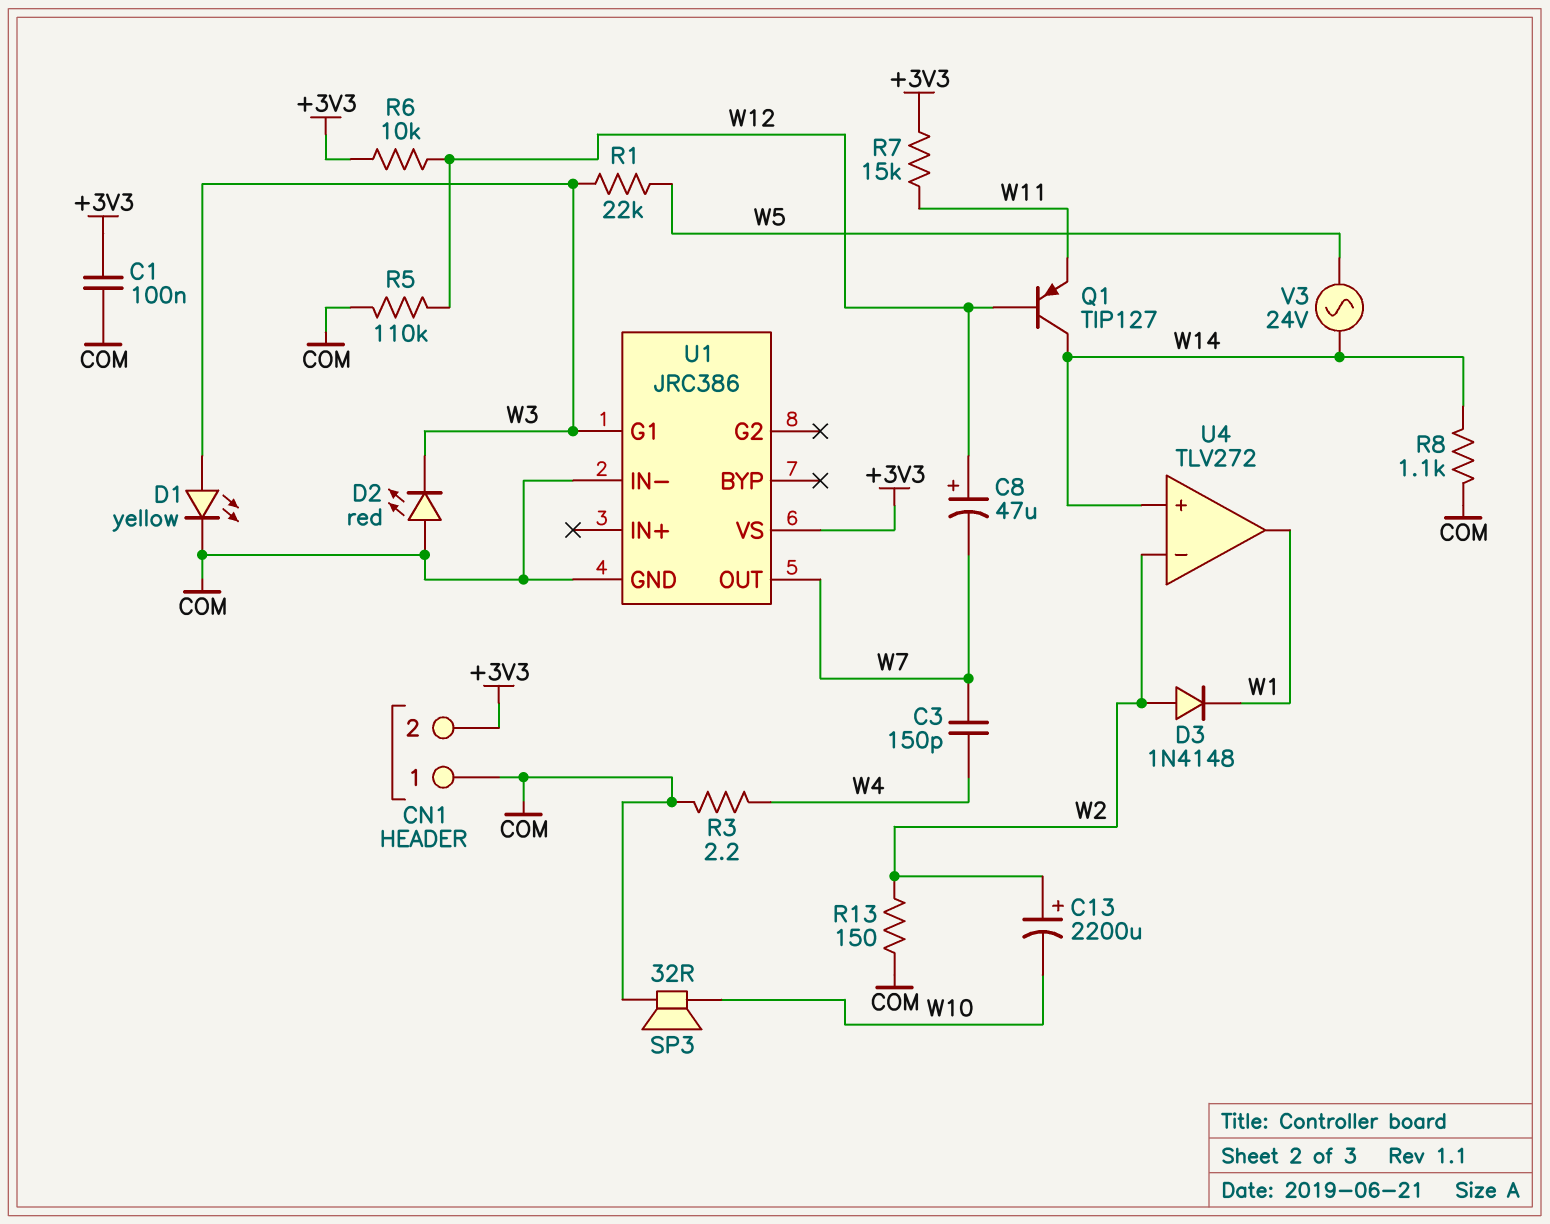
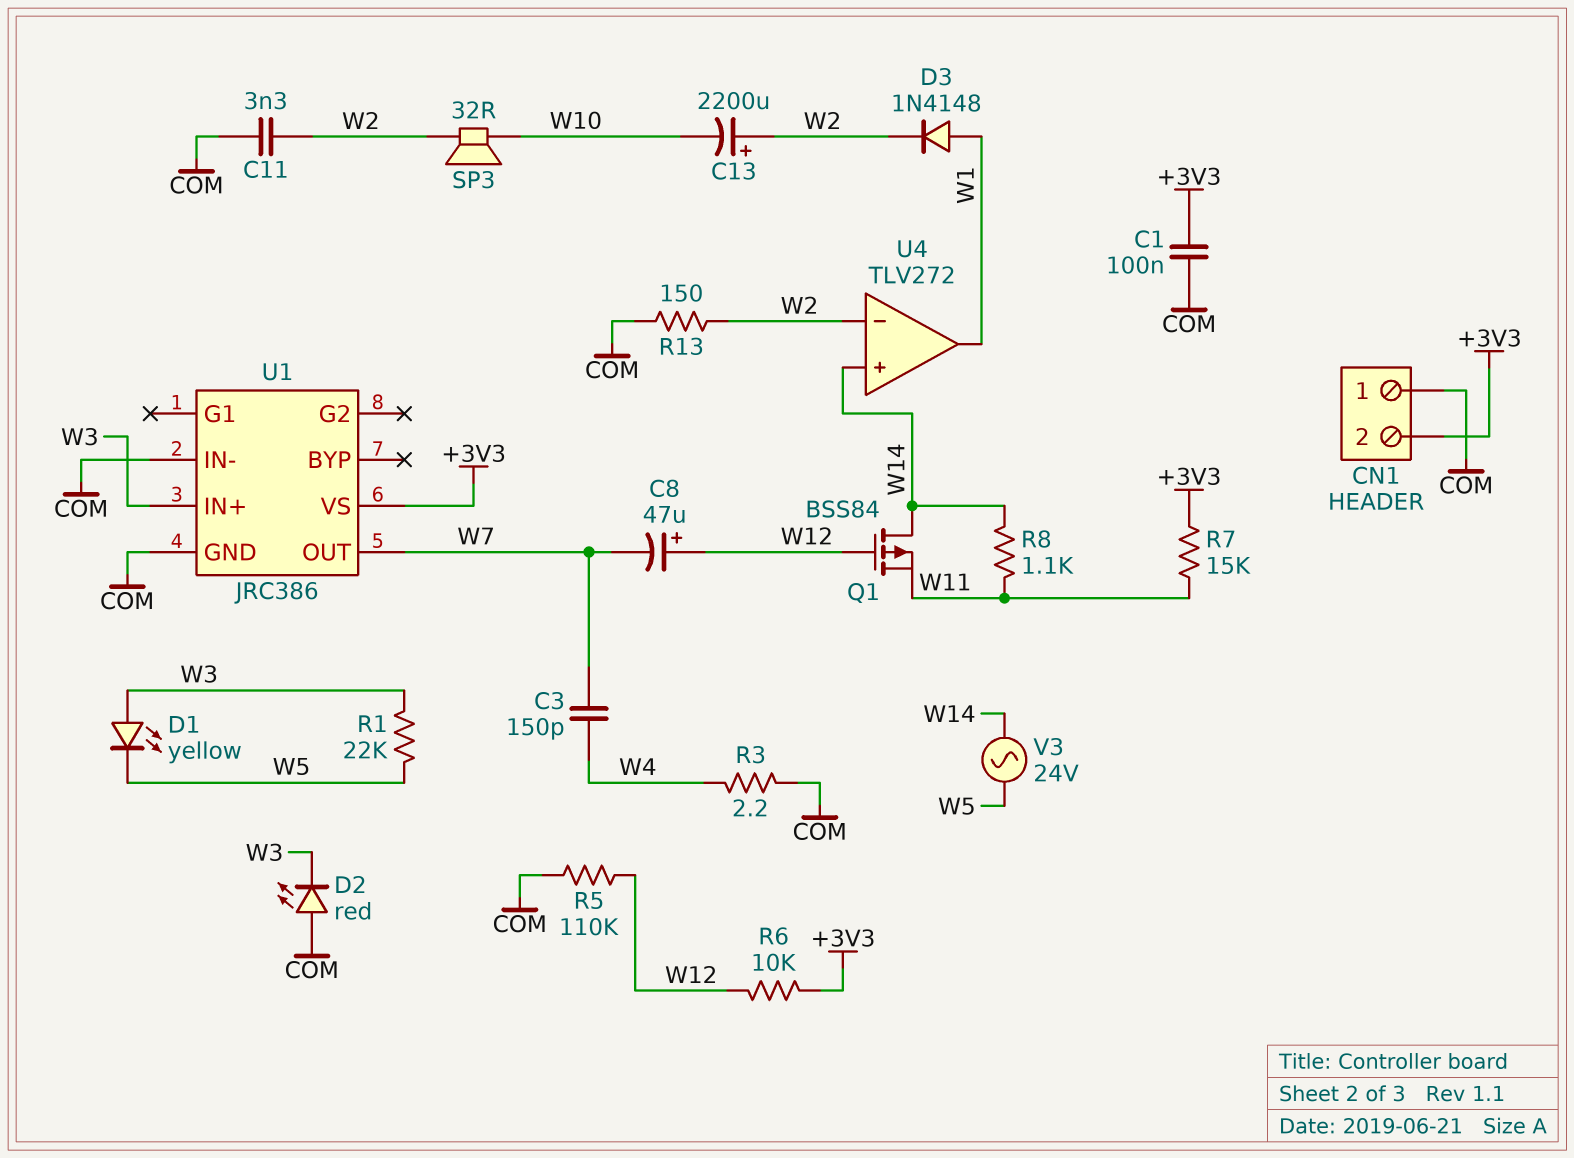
C11: none -> 3.3nF (COM, W2)
D1: LED yellow (A W3, K COM) -> LED yellow (A W3, K W5)
D3: diode 1N4148 (A W2, K W1) -> diode 1N4148 (A W1, K W2)
Q1: PNP TIP127 (B W12, C W14, E W11) -> PMOS BSS84 (G W12, D W14, S W11)
R8: 1.1k (COM, W14) -> 1.1k (W11, W14)
SP3: speaker 32R (COM, W10) -> speaker 32R (W2, W10)
U1 pin G1: W3 -> none
U1 pin IN+: none -> W3

